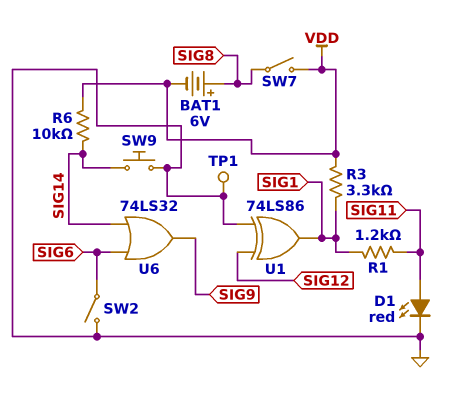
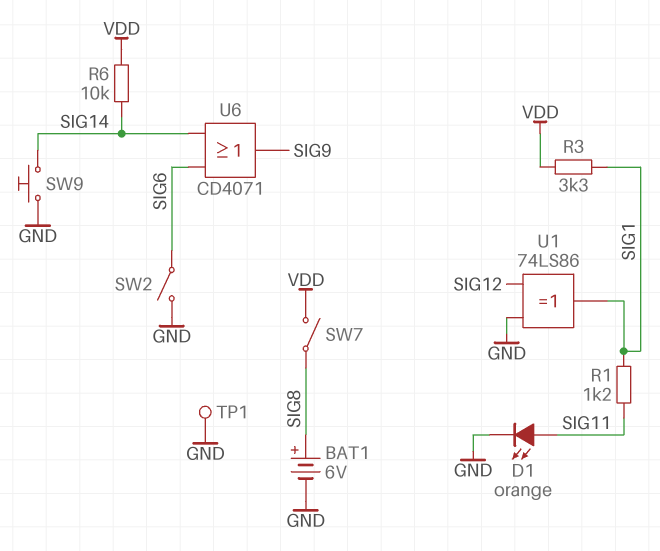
BAT1: 6V (plus SIG8, minus VDD) -> 6V (plus SIG8, minus GND)
D1: LED red (A SIG11, K GND) -> LED orange (A SIG11, K GND)
U6: OR 74LS32 (in SIG6, in SIG14, out SIG9) -> OR CD4071 (in SIG6, in SIG14, out SIG9)

